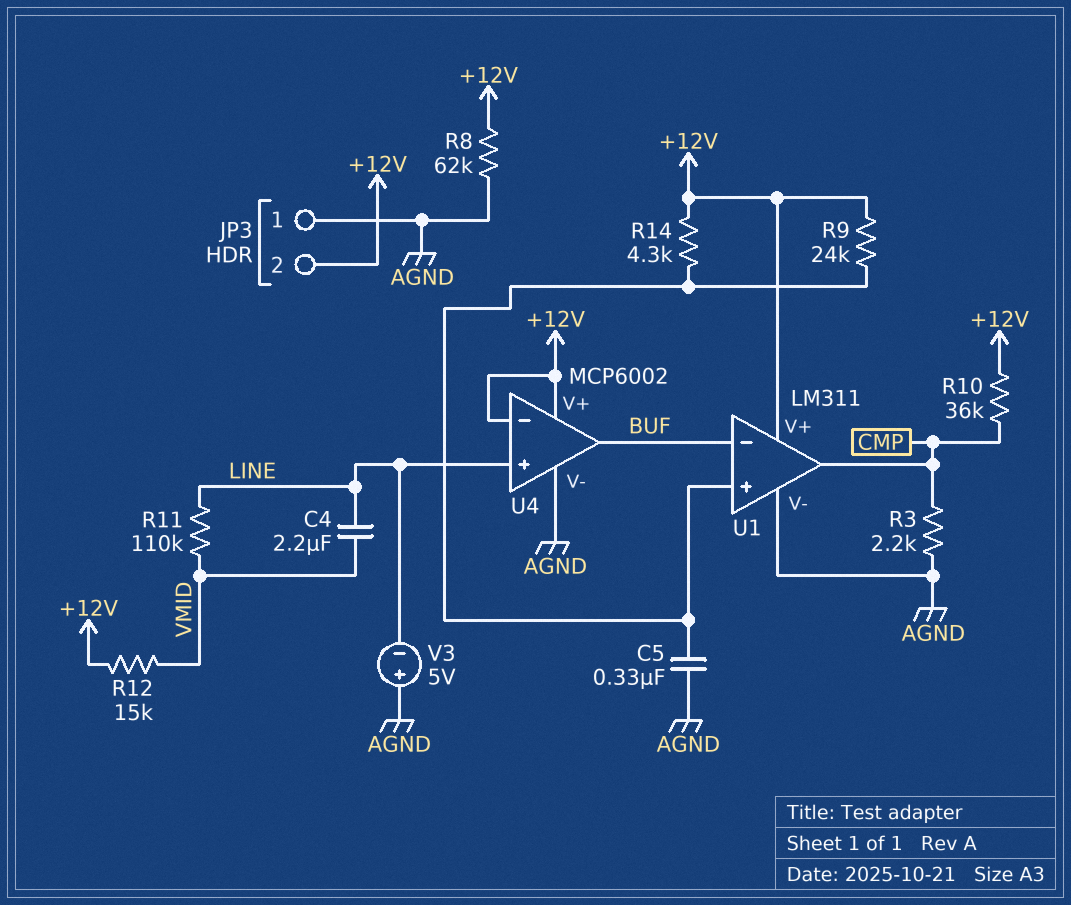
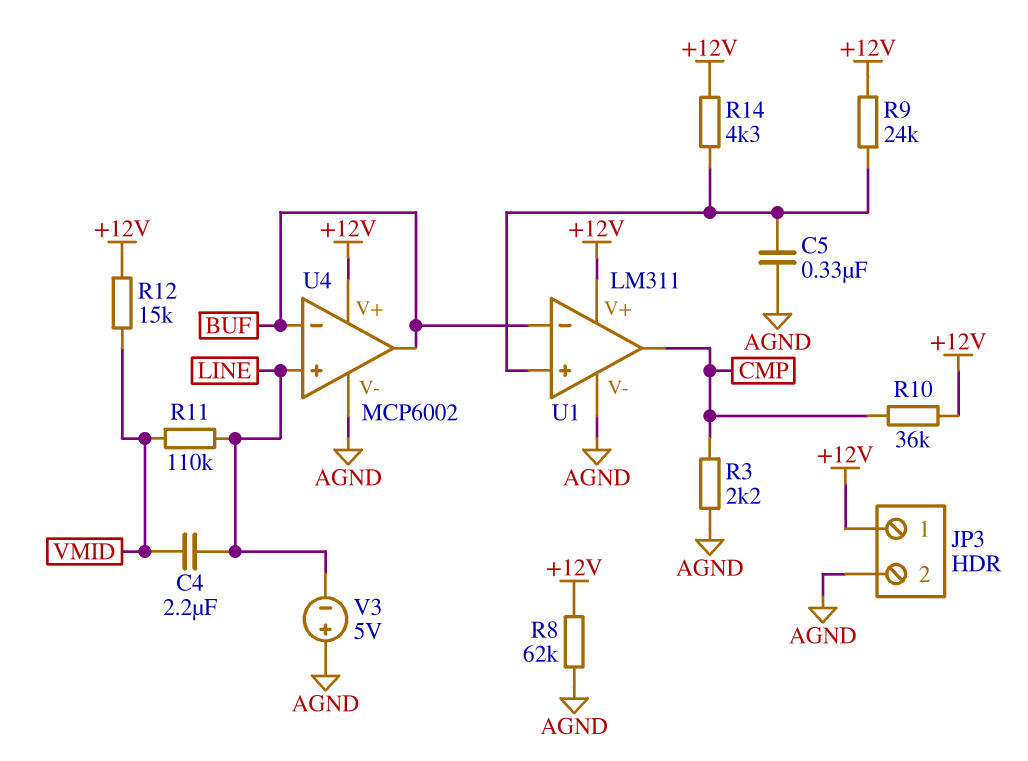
JP3 pin 1: AGND -> +12V
JP3 pin 2: +12V -> AGND
U4 pin in-: +12V -> BUF

